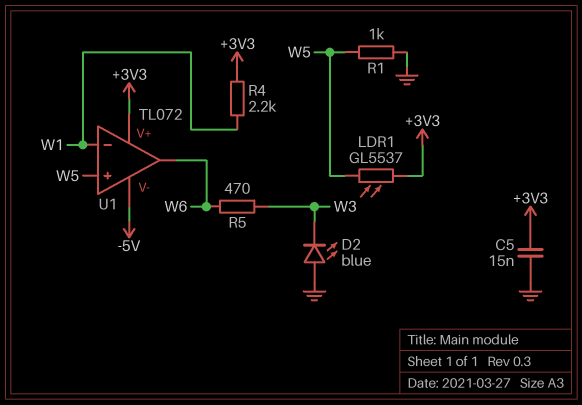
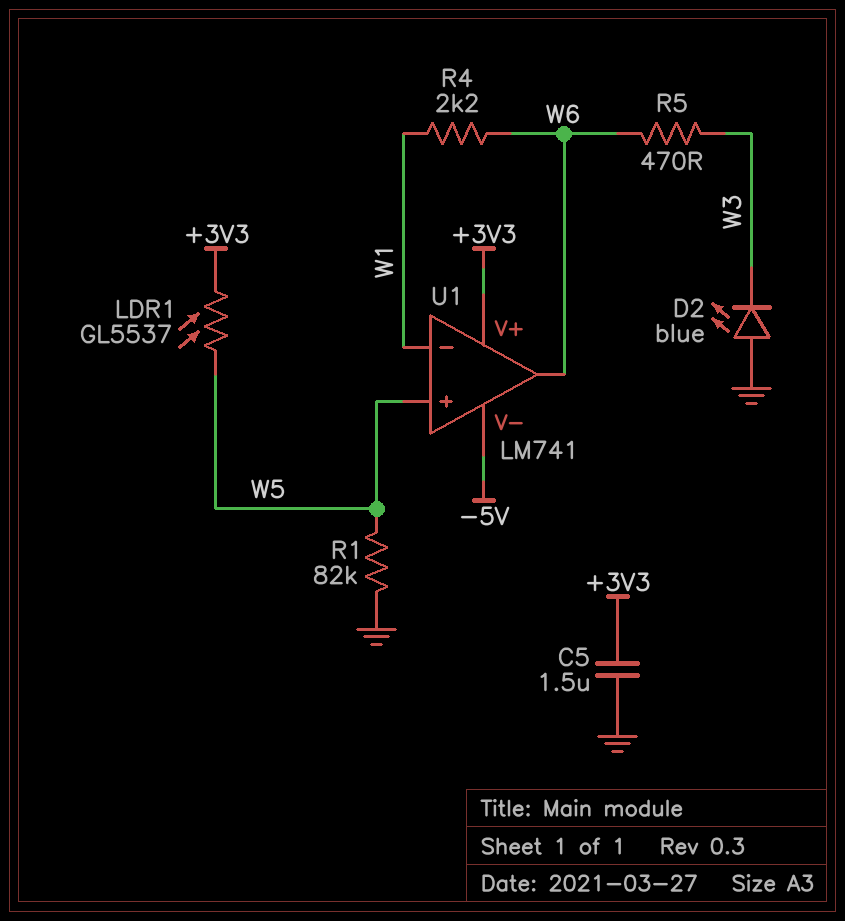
C5: 15nF (+3V3, GND) -> 1.5uF (+3V3, GND)
R1: 1k (GND, W5) -> 82k (GND, W5)
R4: 2.2k (+3V3, W1) -> 2.2k (W1, W6)
U1: TL072 -> LM741

